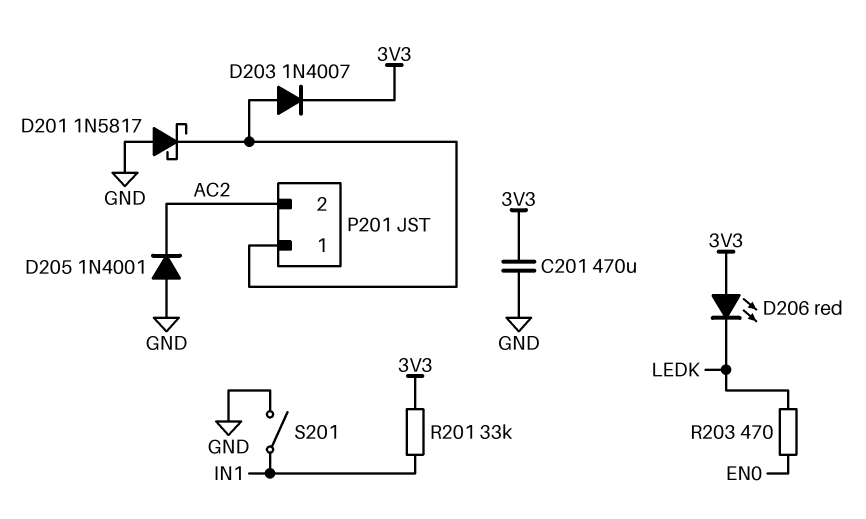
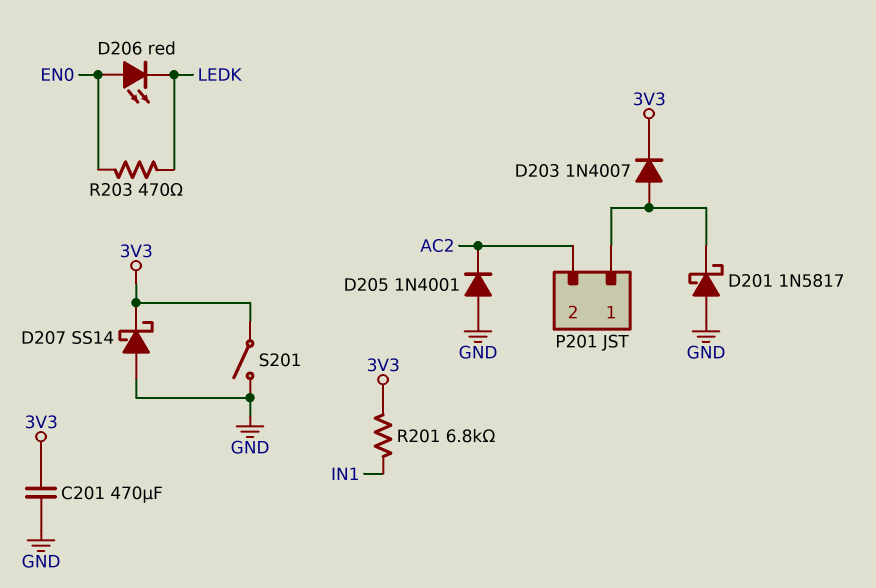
D206: LED red (A 3V3, K LEDK) -> LED red (A EN0, K LEDK)
D207: none -> schottky SS14 (A GND, K 3V3)
R201: 33k (3V3, IN1) -> 6.8k (3V3, IN1)
S201: switch (GND, IN1) -> switch (3V3, GND)

